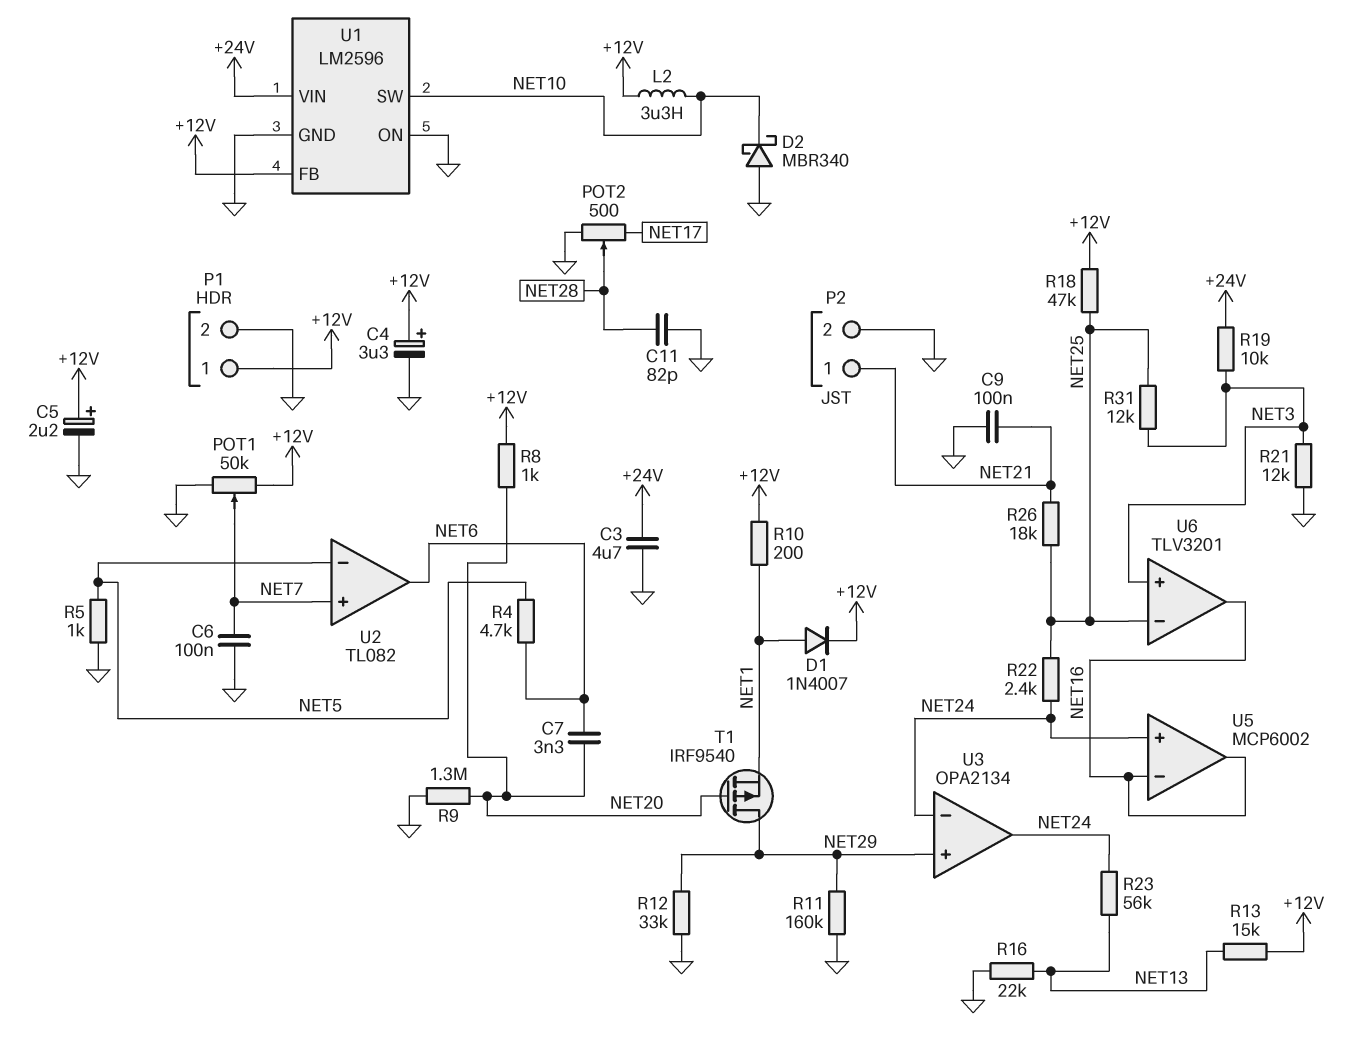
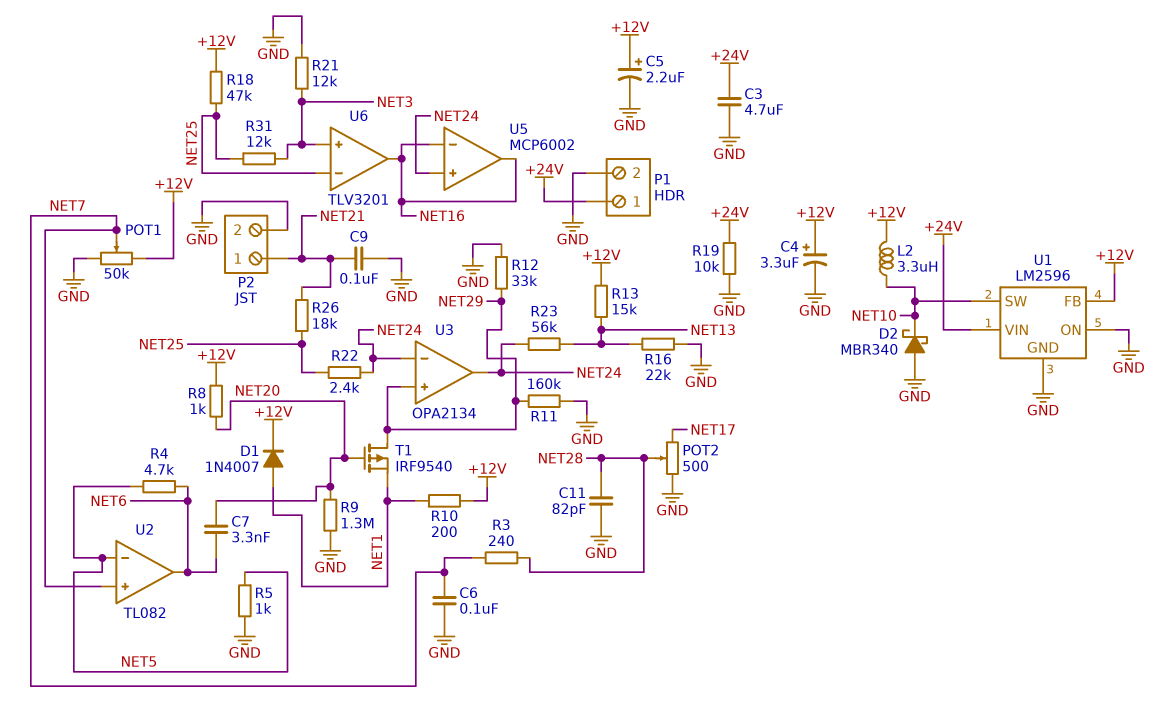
P1 pin 1: +12V -> +24V
R3: none -> 240 (NET7, NET28)
R19: 10k (+24V, NET3) -> 10k (+24V, GND)

